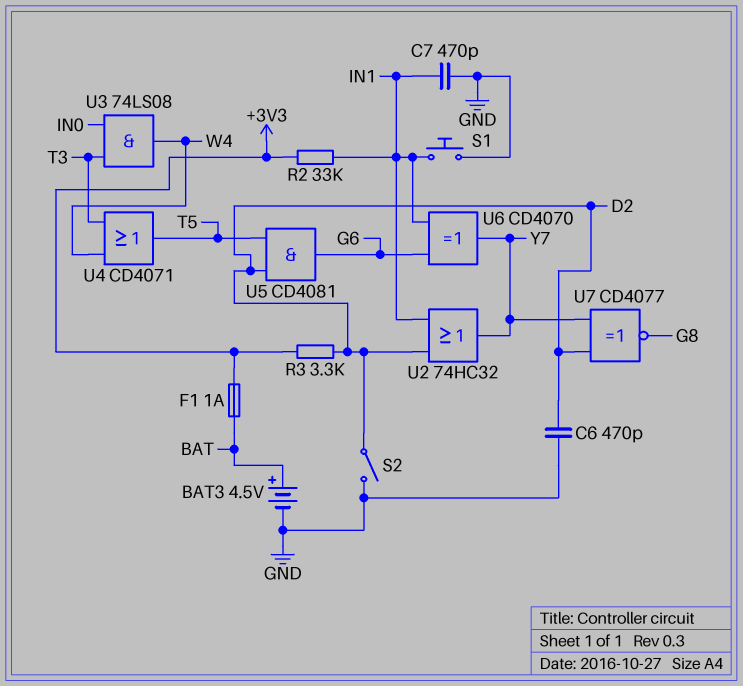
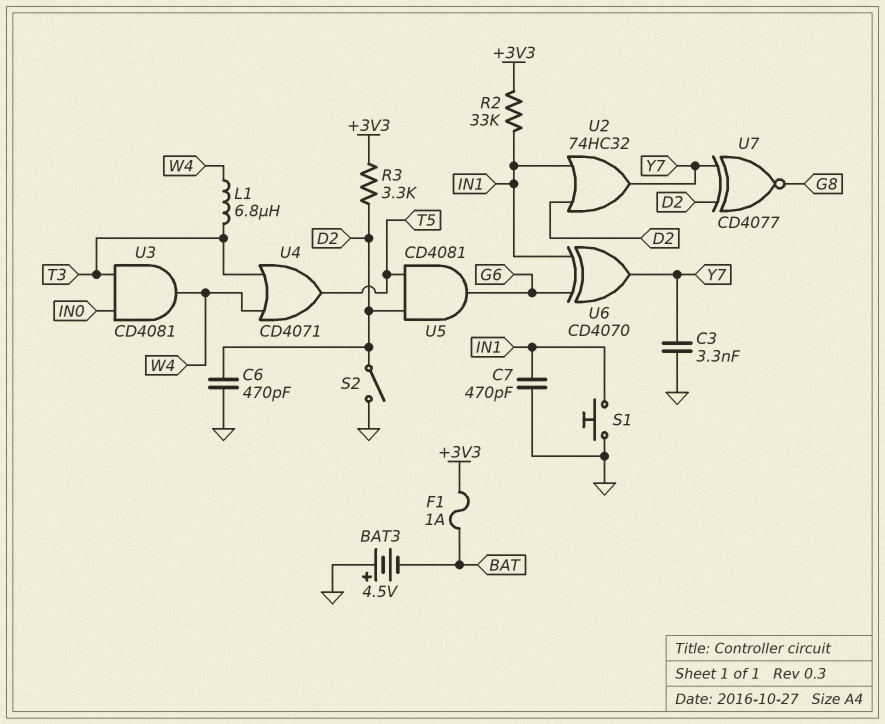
BAT3: 4.5V (plus BAT, minus GND) -> 4.5V (plus GND, minus BAT)
C3: none -> 3.3nF (GND, Y7)
L1: none -> 6.8uH (T3, W4)
U3: AND 74LS08 (in IN0, in T3, out W4) -> AND CD4081 (in IN0, in T3, out W4)

